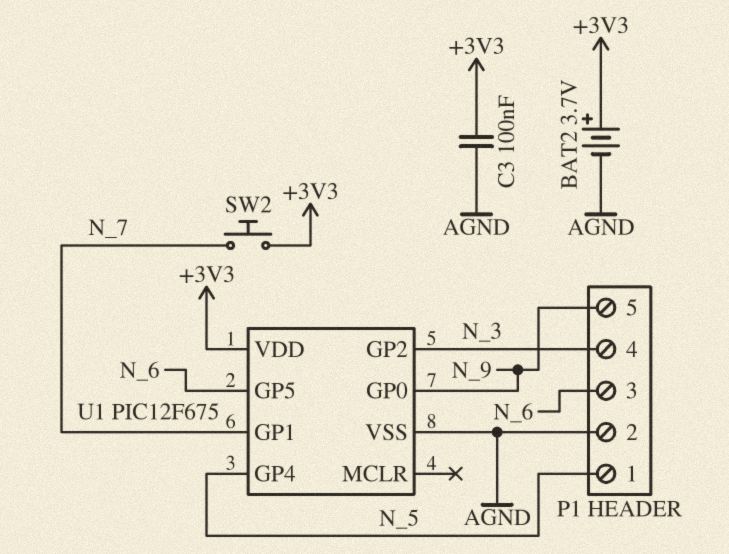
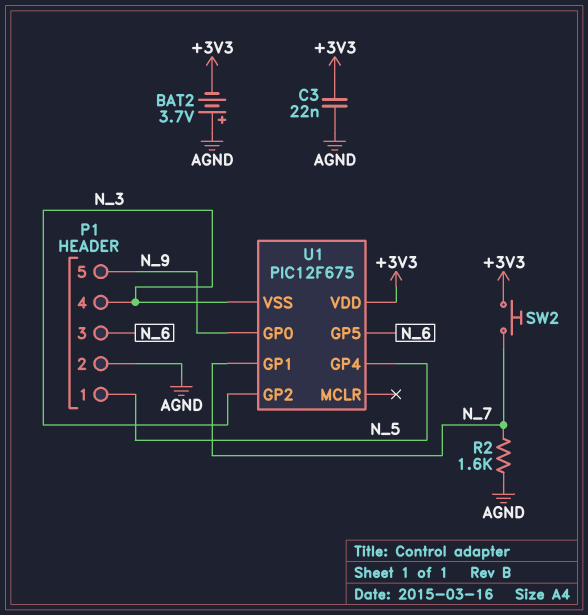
BAT2: 3.7V (plus +3V3, minus AGND) -> 3.7V (plus AGND, minus +3V3)
C3: 100nF (+3V3, AGND) -> 22nF (+3V3, AGND)
R2: none -> 1.6k (AGND, N_7)
U1 pin VSS: AGND -> N_3

